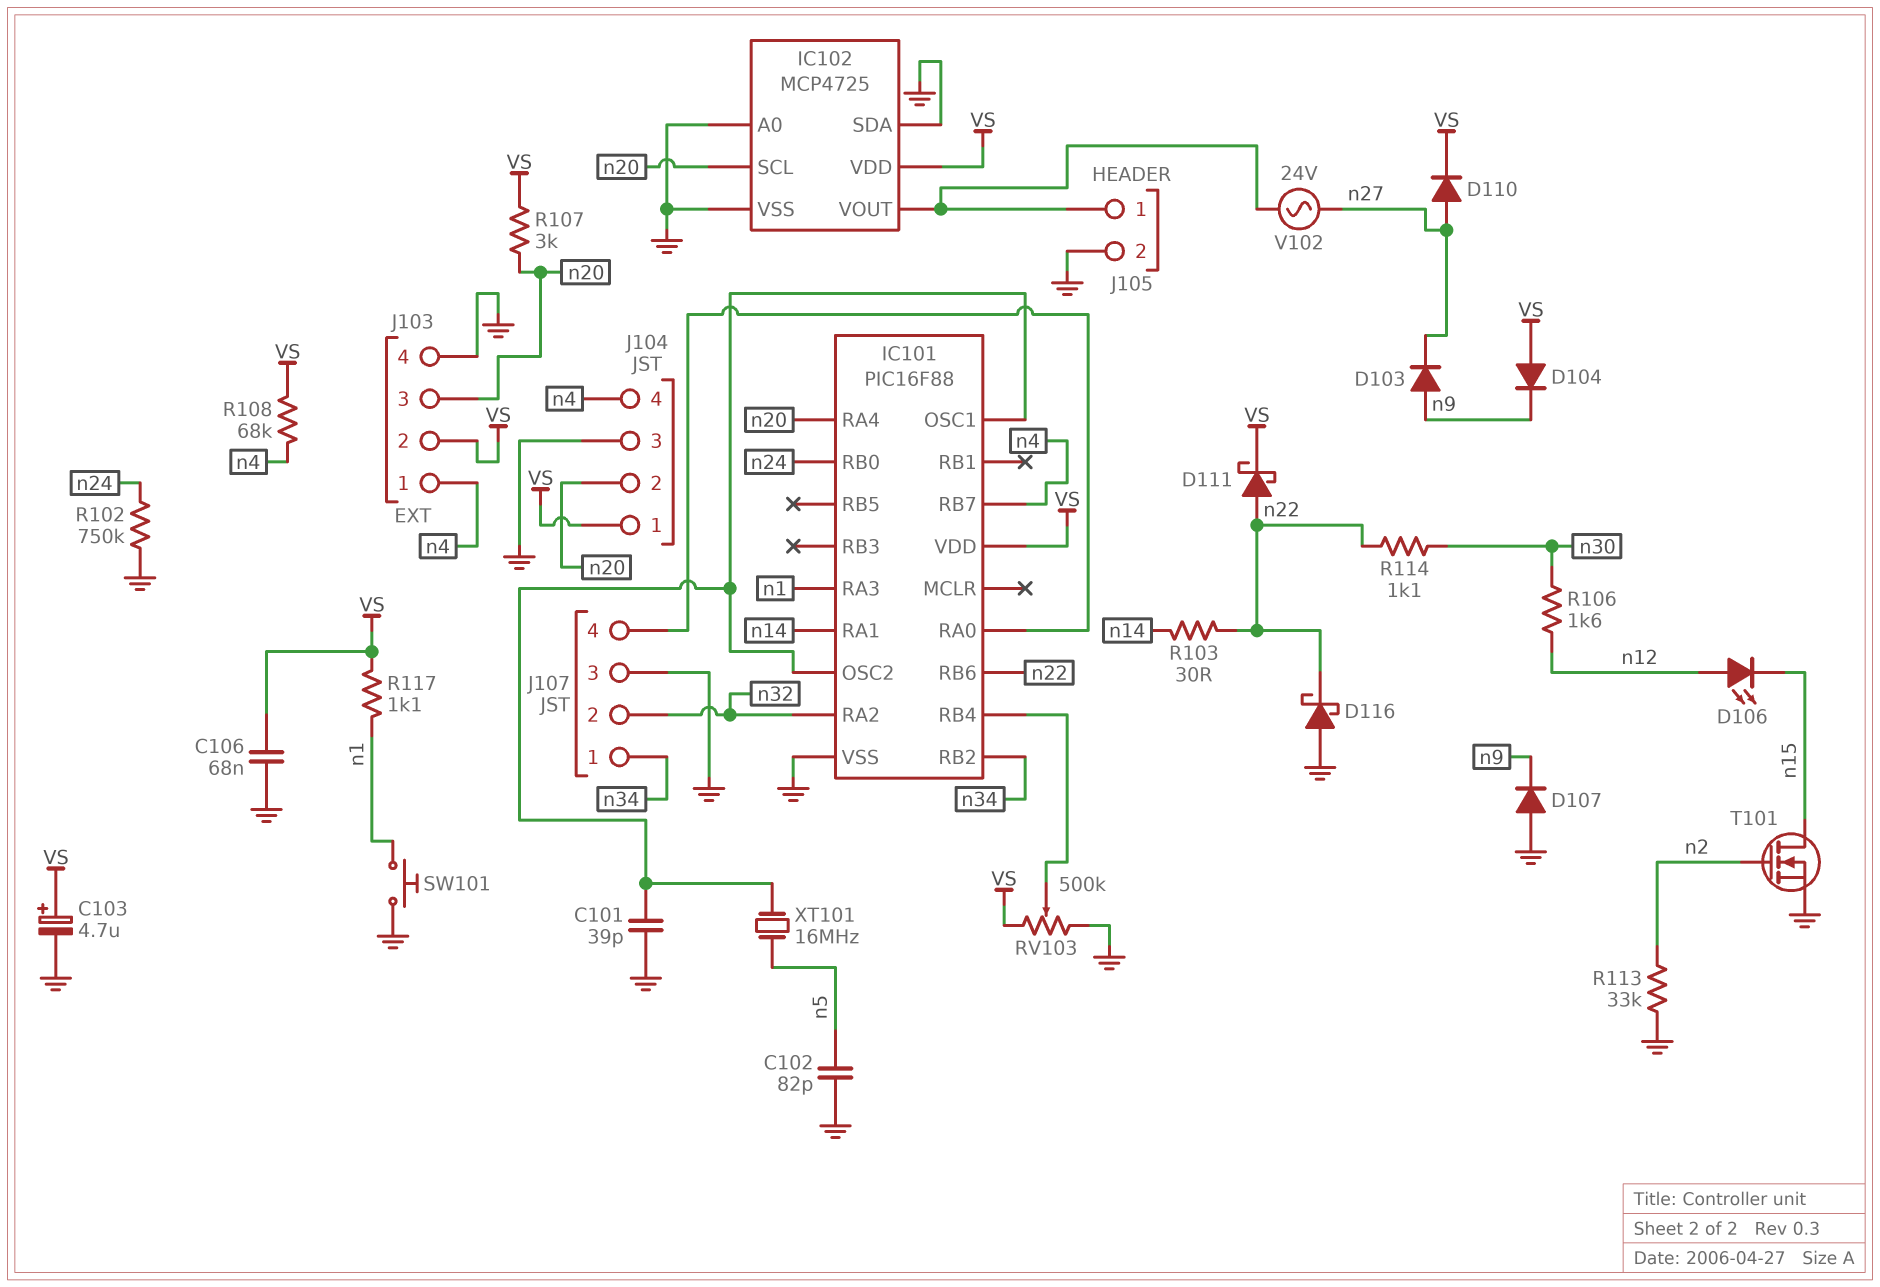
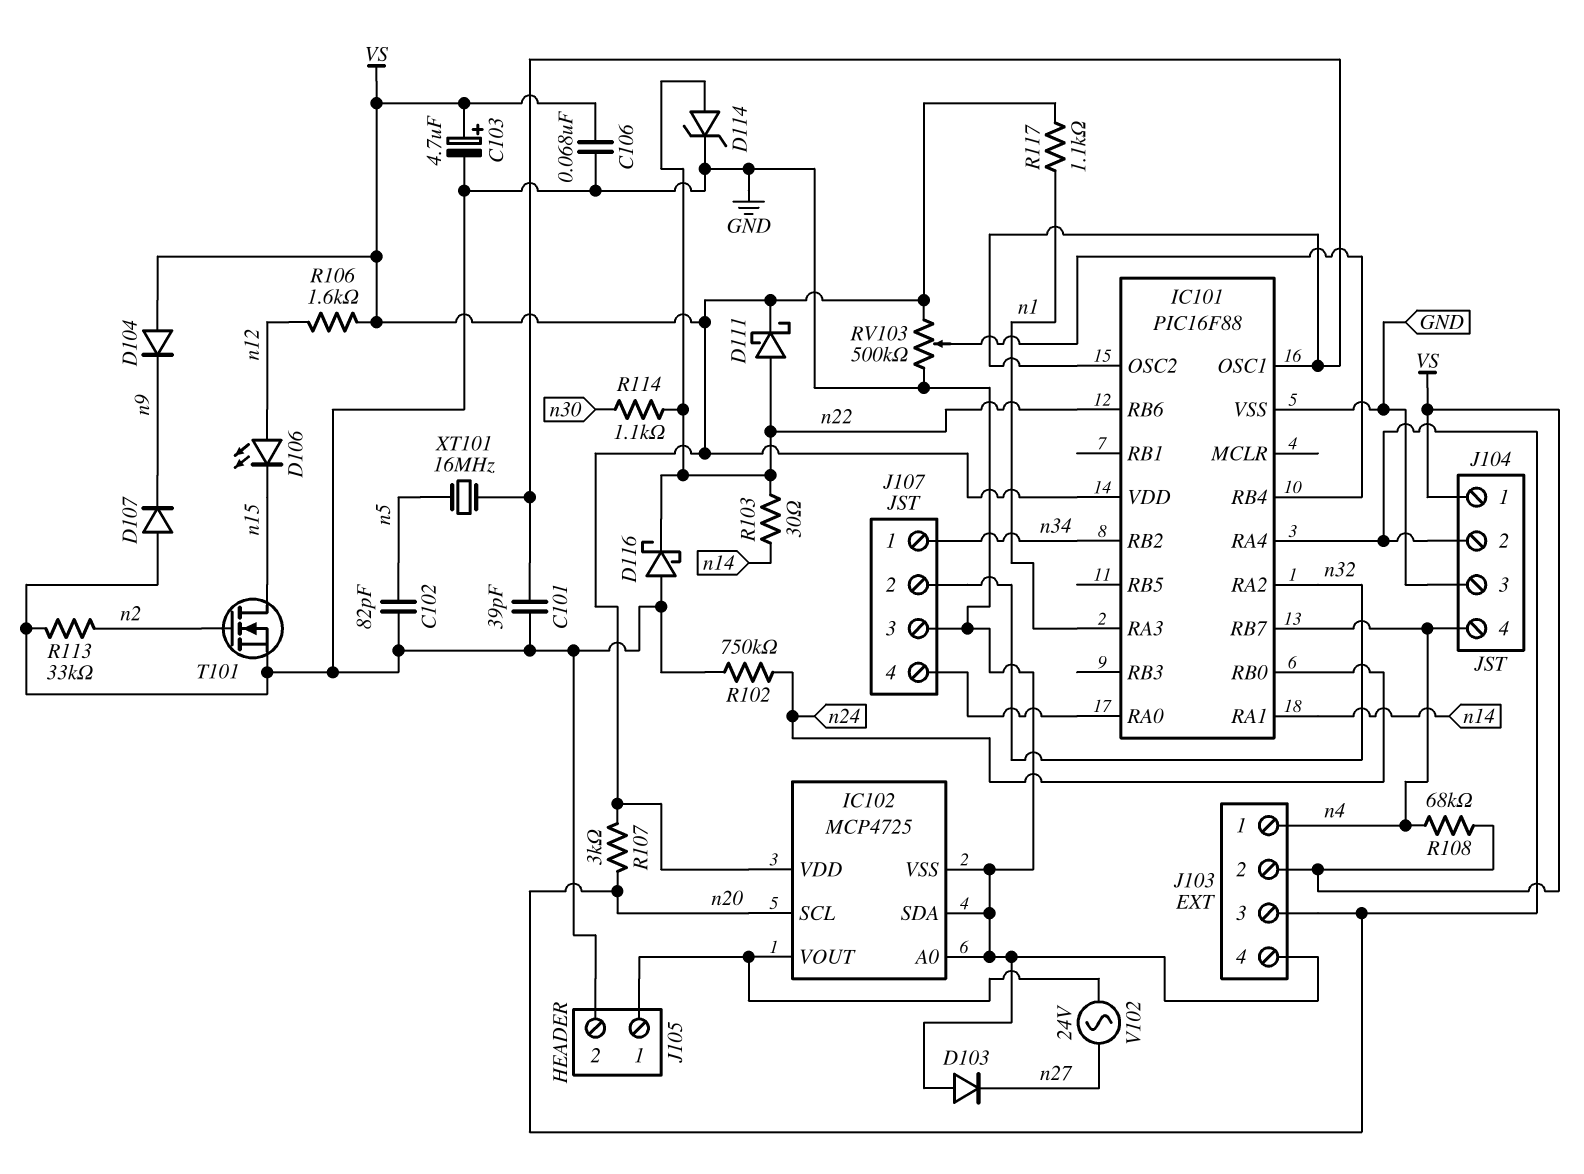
D103: diode (A n9, K n27) -> diode (A GND, K n27)
D110: diode (A n27, K VS) -> none
D114: none -> zener (A n22, K GND)
R106: 1.6k (n12, n30) -> 1.6k (VS, n12)
SW101: button (GND, n1) -> none

